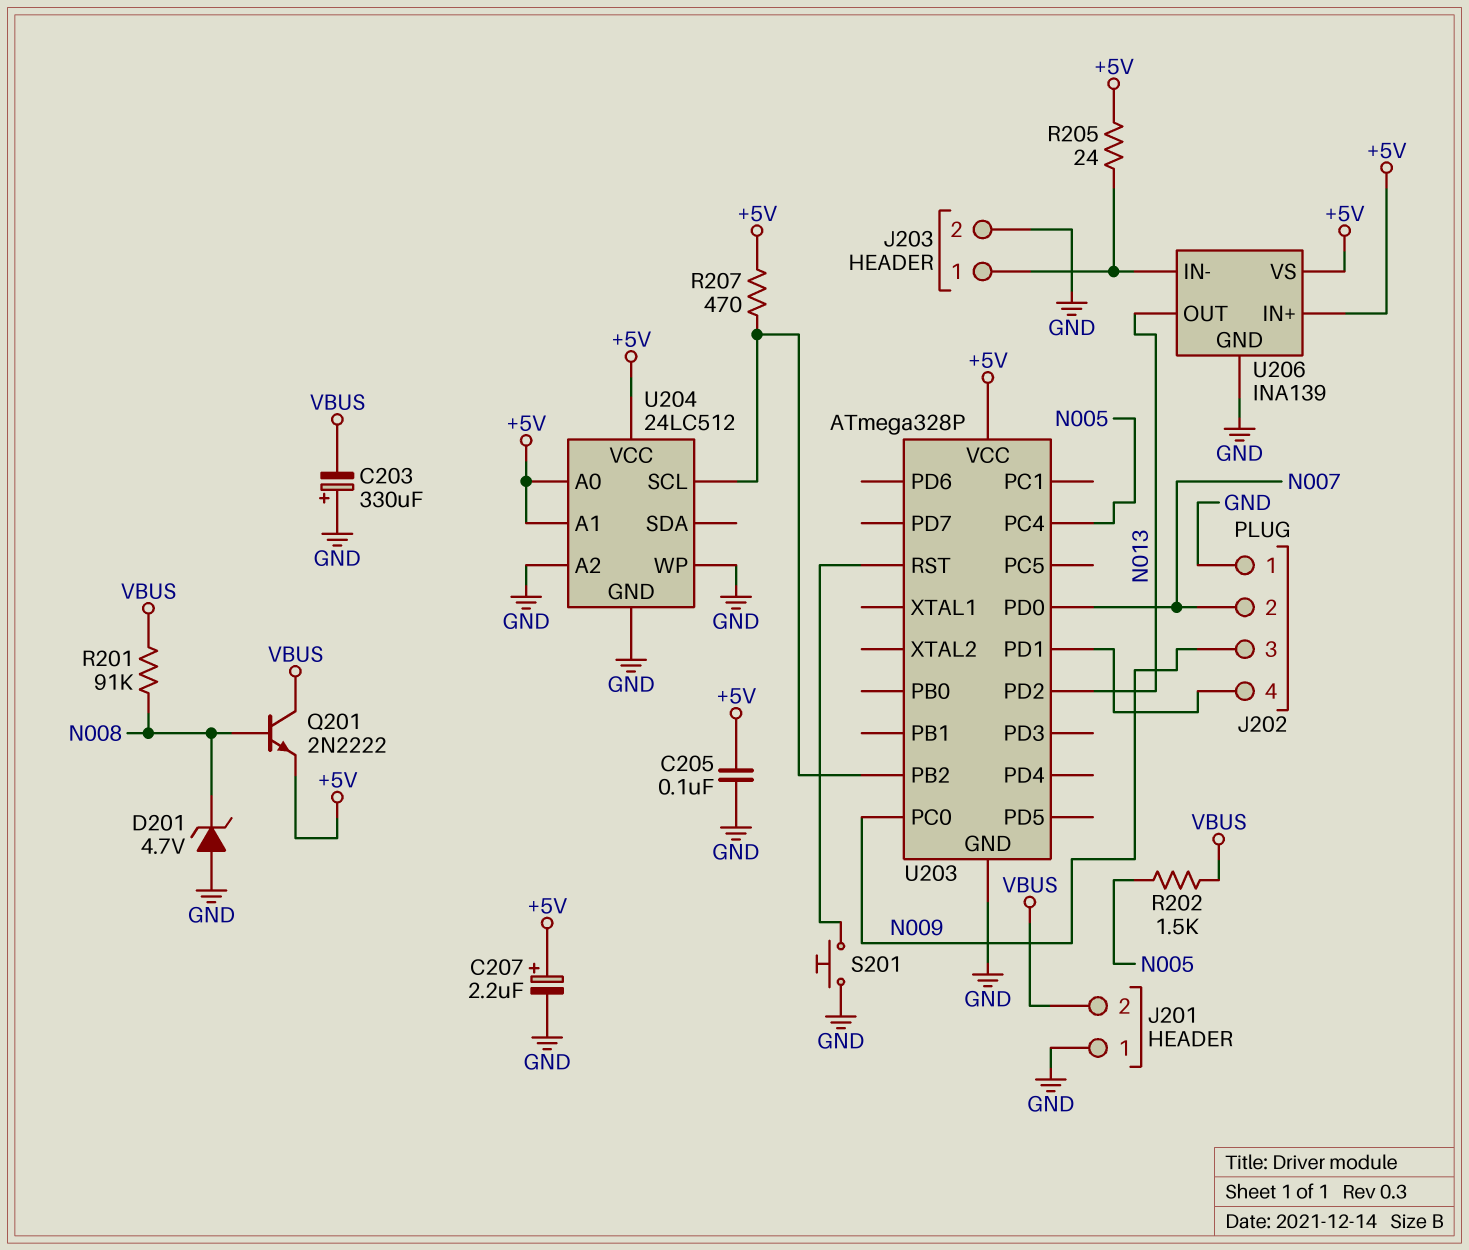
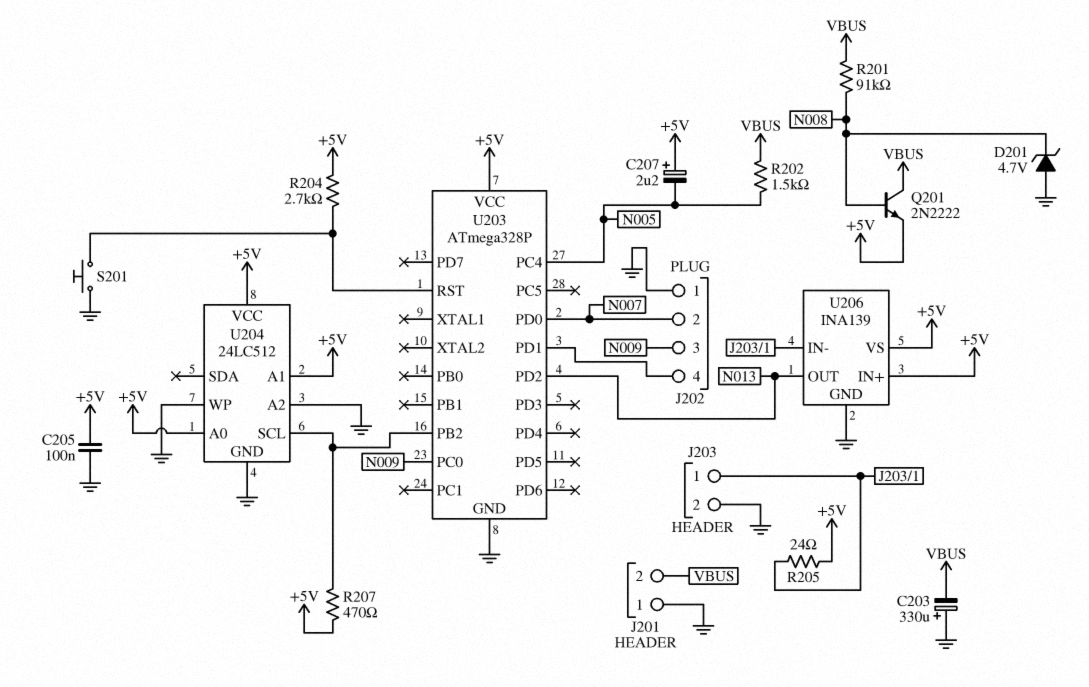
C207: 2.2uF (plus +5V, minus GND) -> 2.2uF (plus +5V, minus N005)
R204: none -> 2.7k (+5V, U203/RST)

